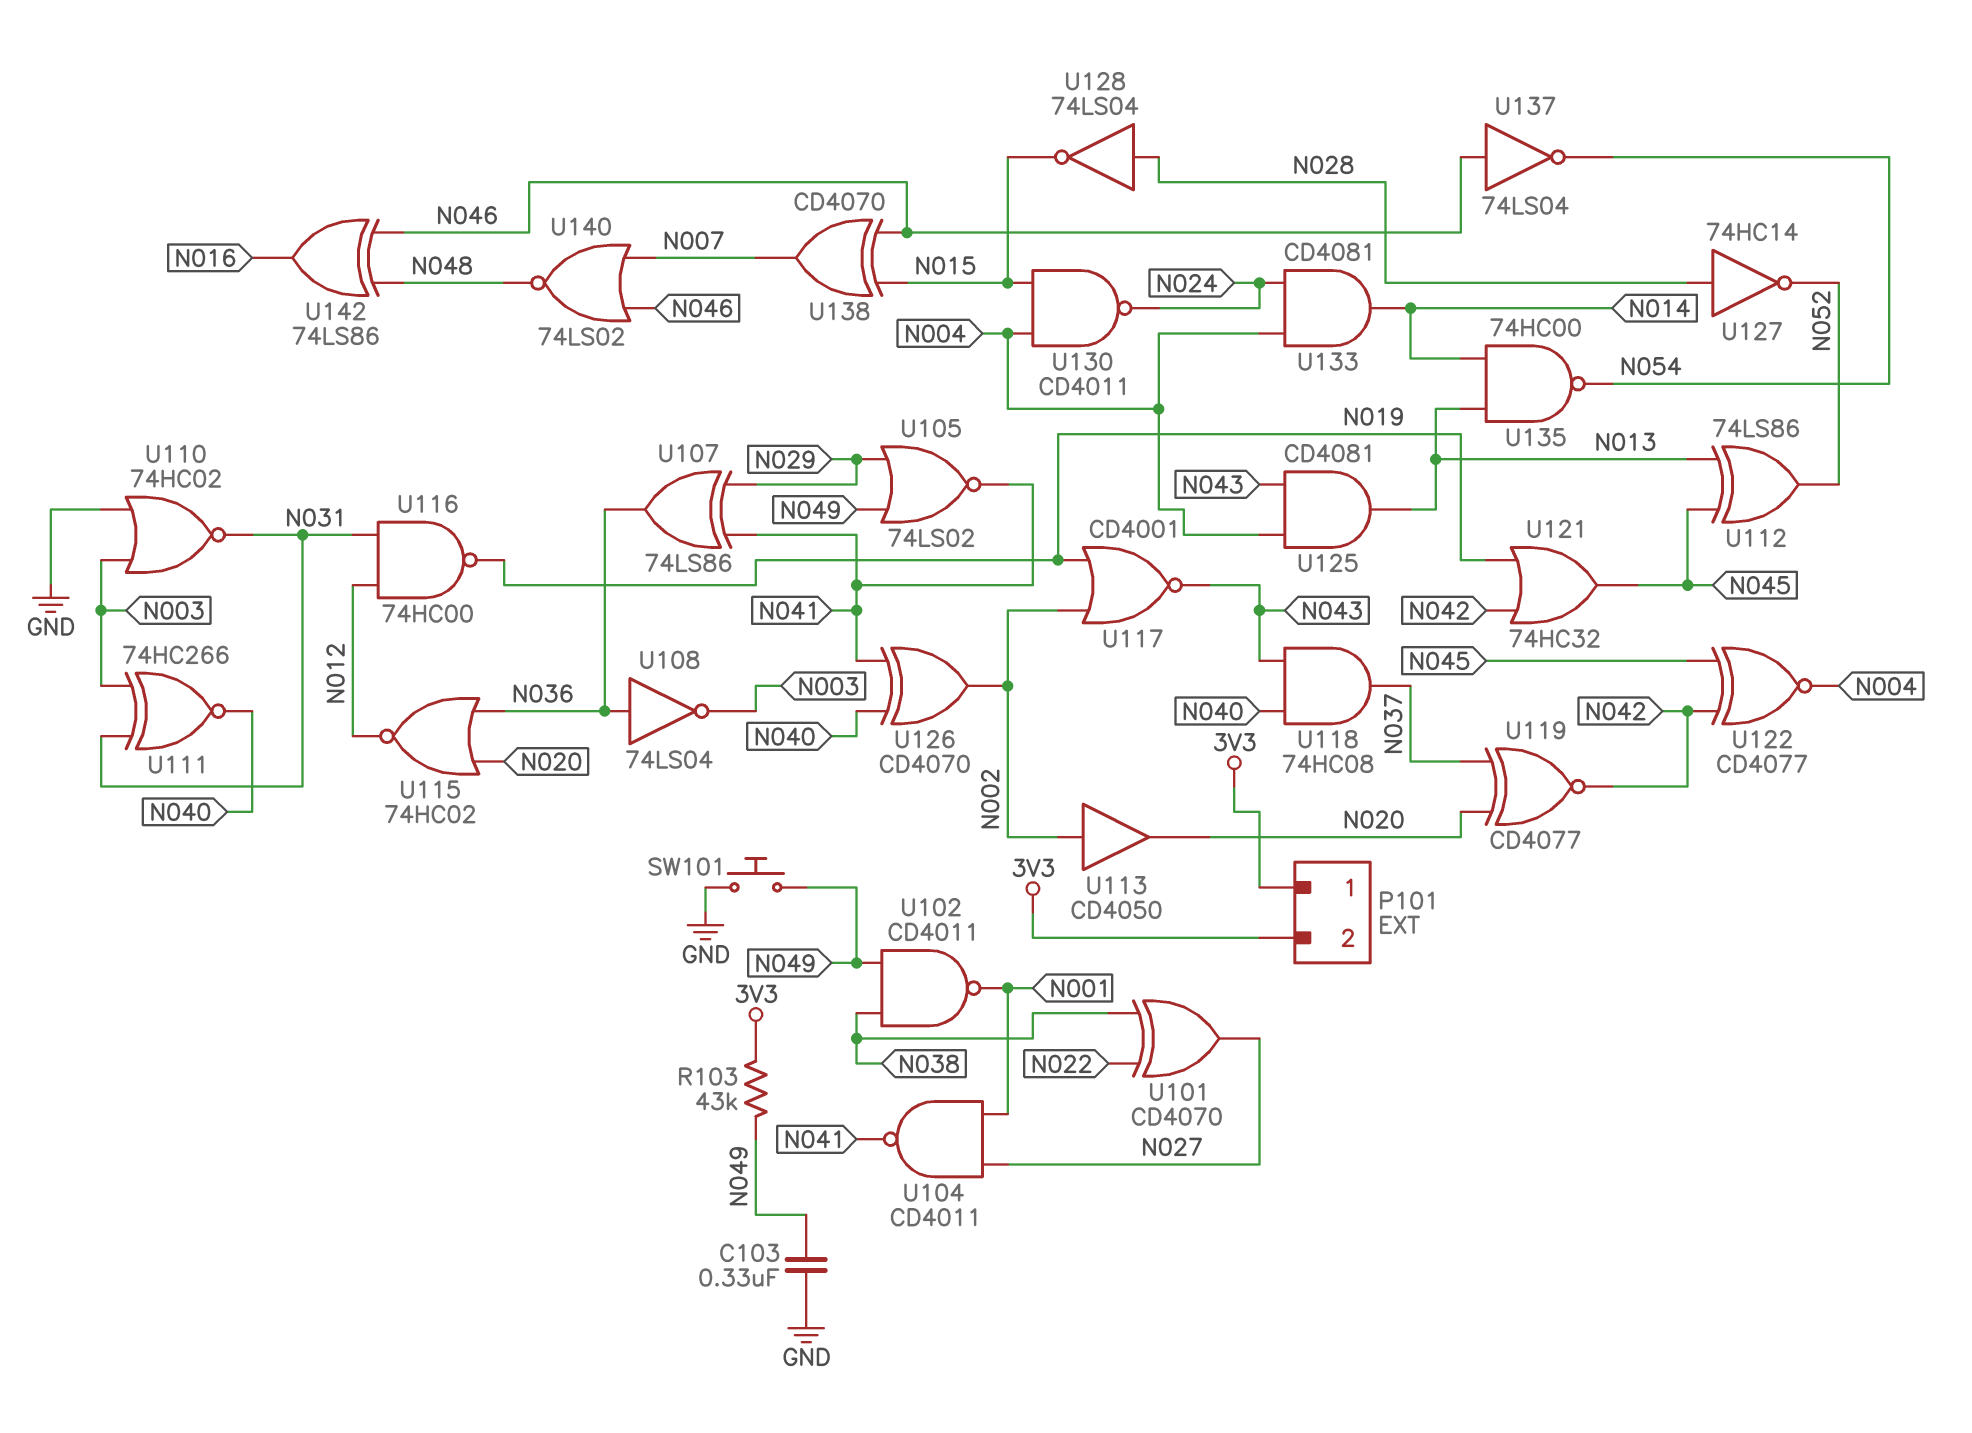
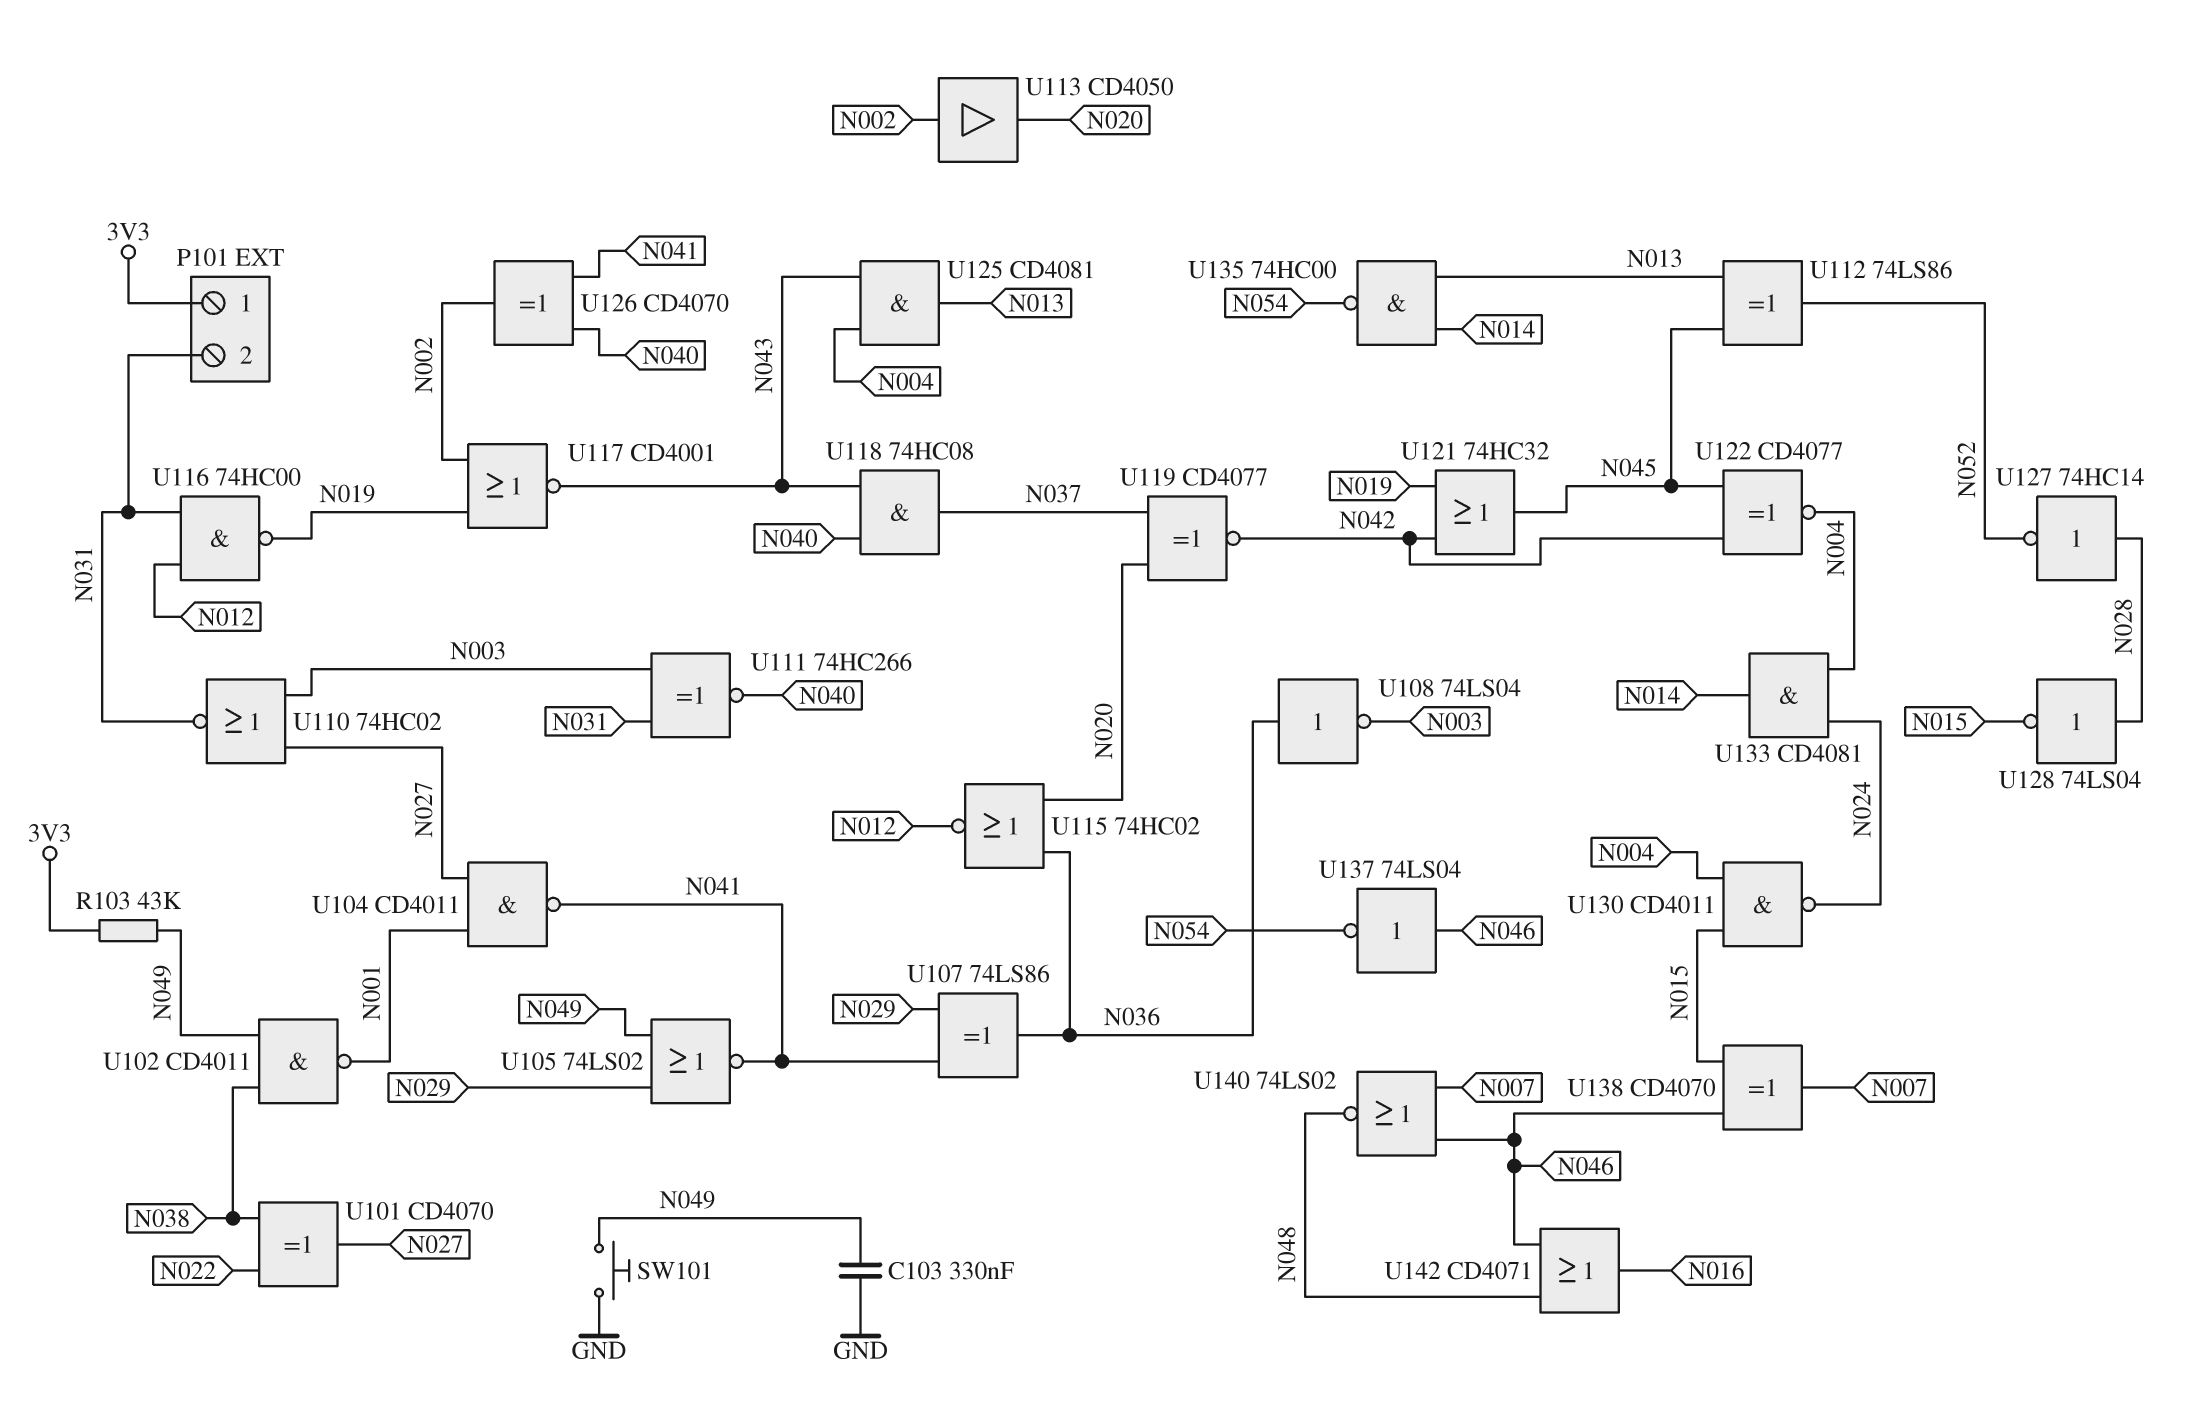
P101 pin 2: 3V3 -> N031
U110: NOR 74HC02 (in GND, in N003, out N031) -> NOR 74HC02 (in N003, in N027, out N031)
U142: XOR 74LS86 (in N046, in N048, out N016) -> OR CD4071 (in N046, in N048, out N016)

